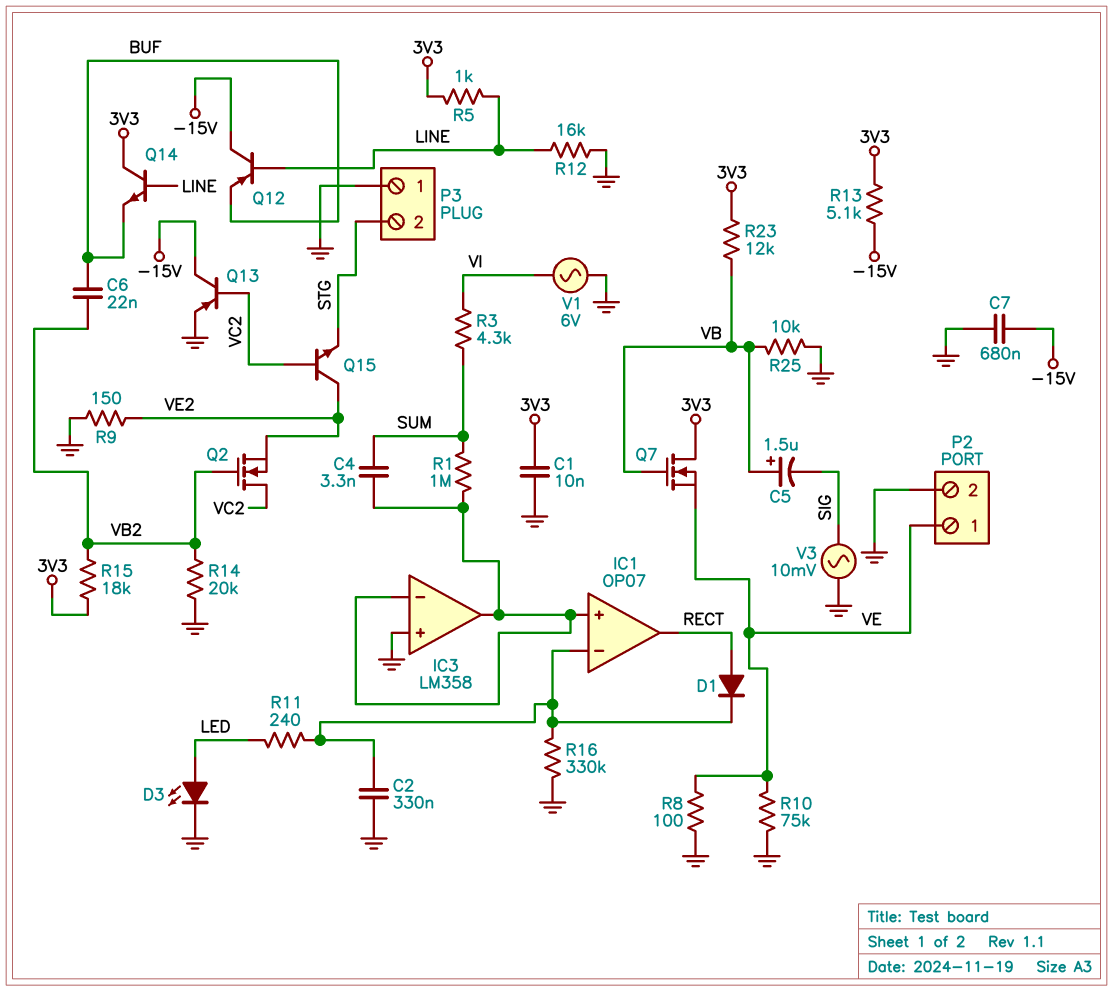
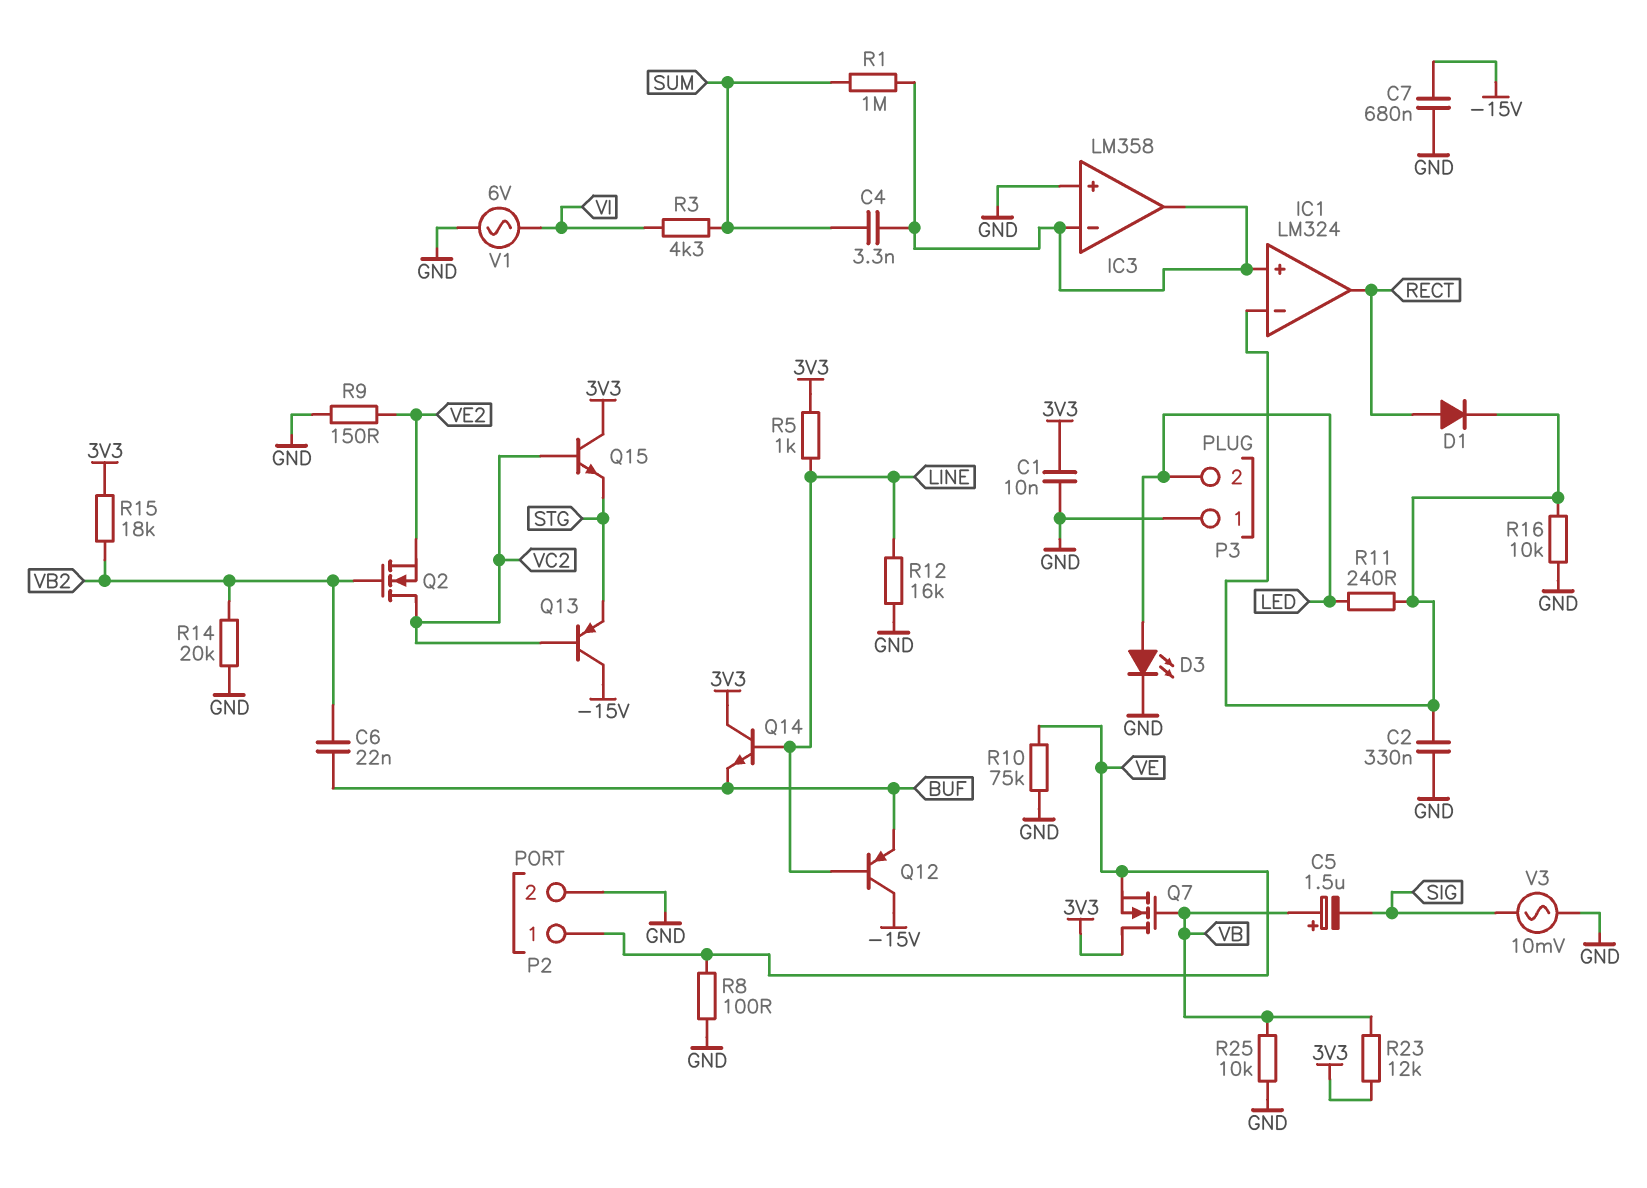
IC1: OP07 -> LM324
P3 pin 2: STG -> LED
Q13: PNP (B VC2, C -15V, E GND) -> PNP (B VC2, C -15V, E STG)
Q15: NPN (B VC2, C VE2, E STG) -> NPN (B VC2, C 3V3, E STG)
R13: 5.1k (-15V, 3V3) -> none
R16: 330k (GND, IC1/in-) -> 10k (GND, IC1/in-)

